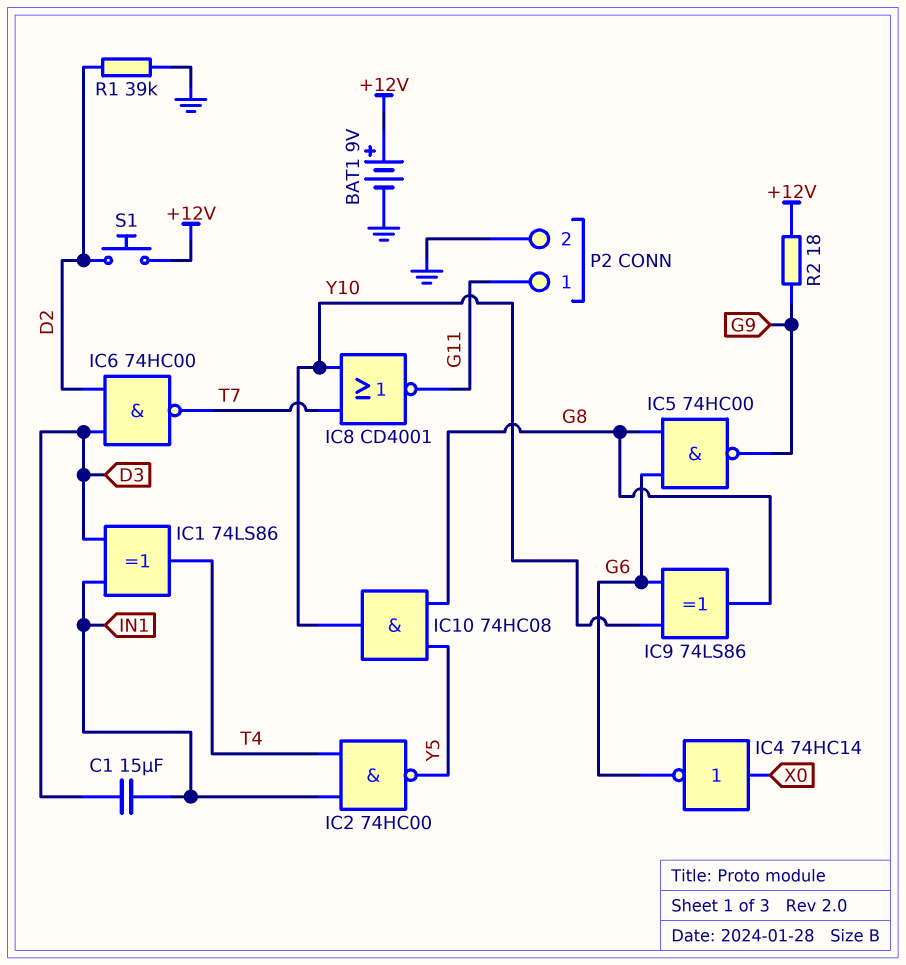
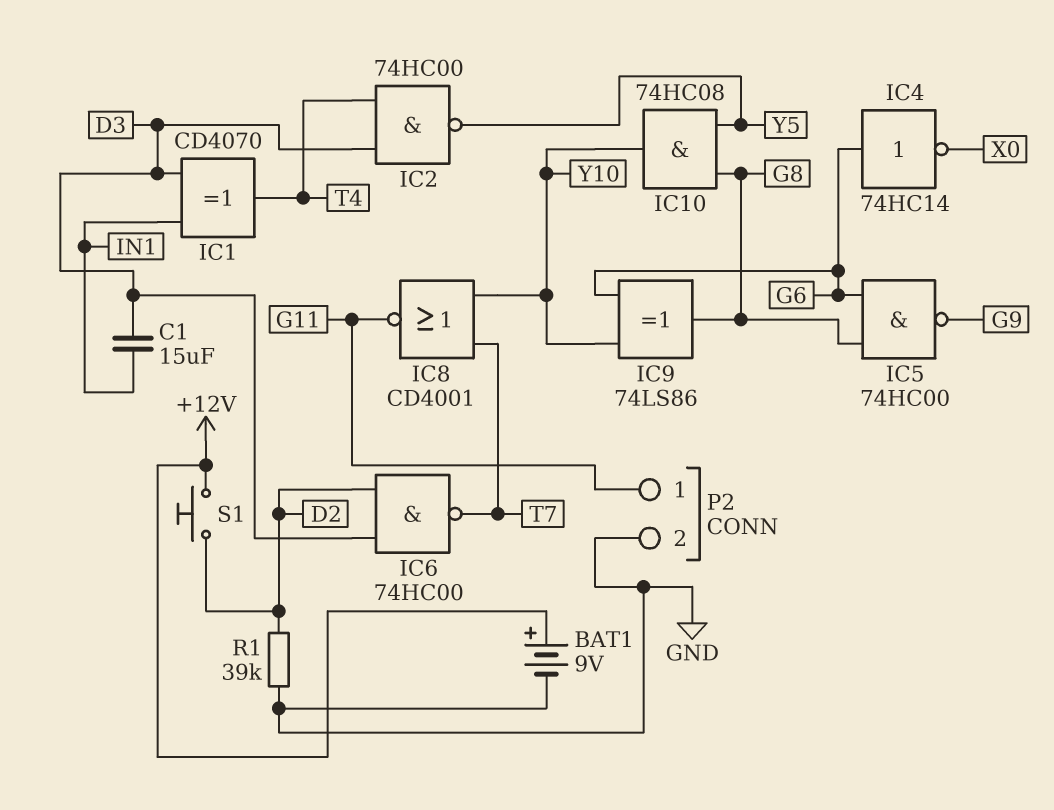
IC1: XOR 74LS86 (in D3, in IN1, out T4) -> XOR CD4070 (in D3, in IN1, out T4)
IC2: NAND 74HC00 (in IN1, in T4, out Y5) -> NAND 74HC00 (in D3, in T4, out Y5)
IC4: NOT 74HC14 (in X0, out G6) -> NOT 74HC14 (in G6, out X0)
R2: 18 (+12V, G9) -> none

